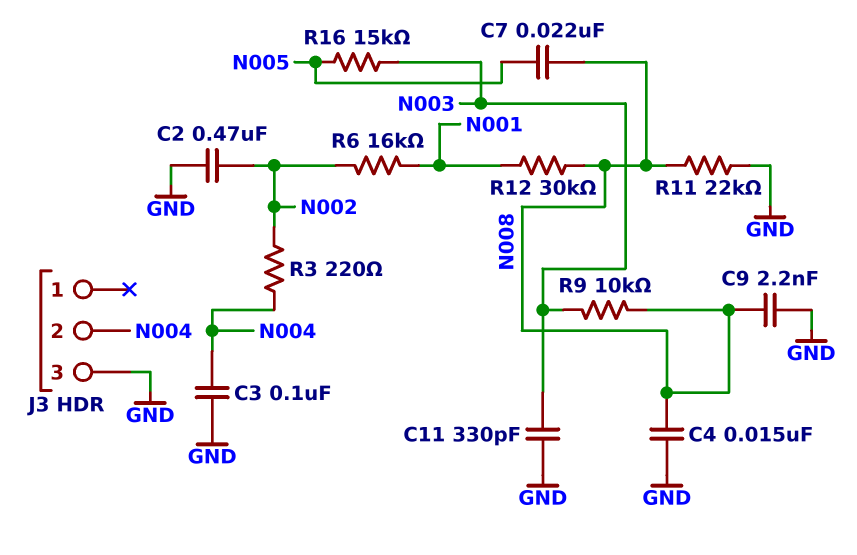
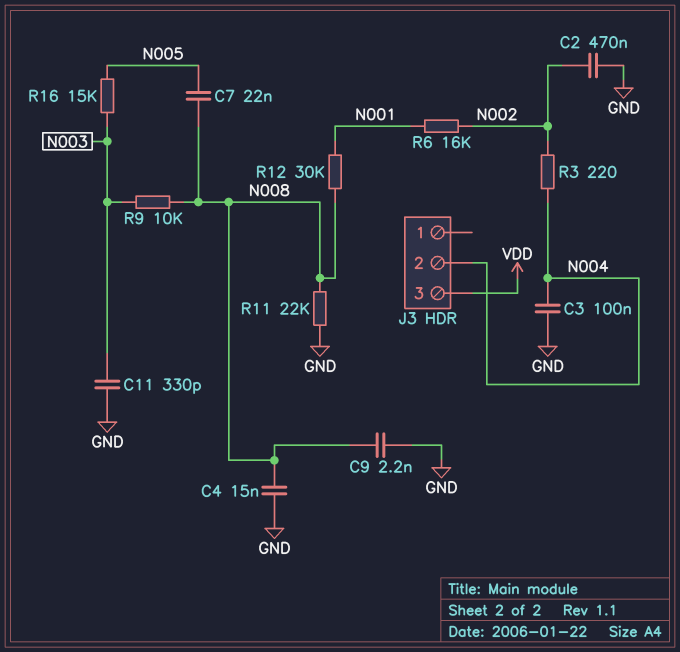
J3 pin 3: GND -> VDD

